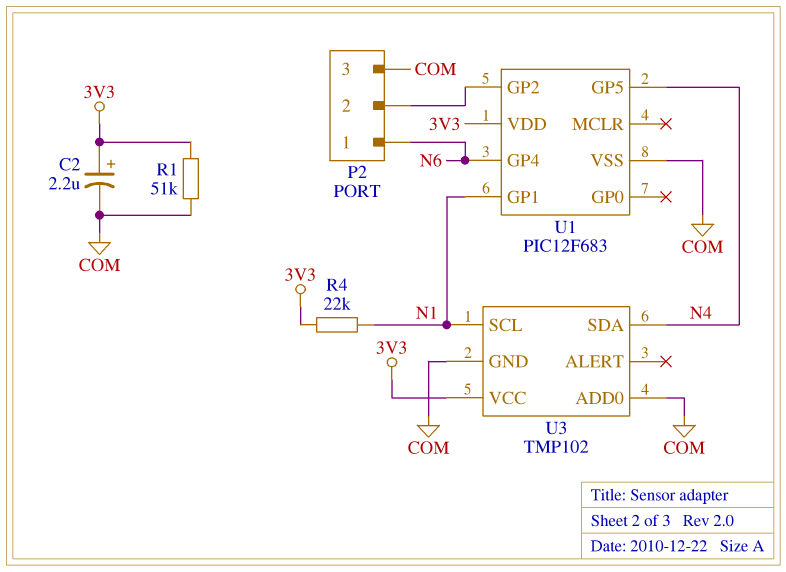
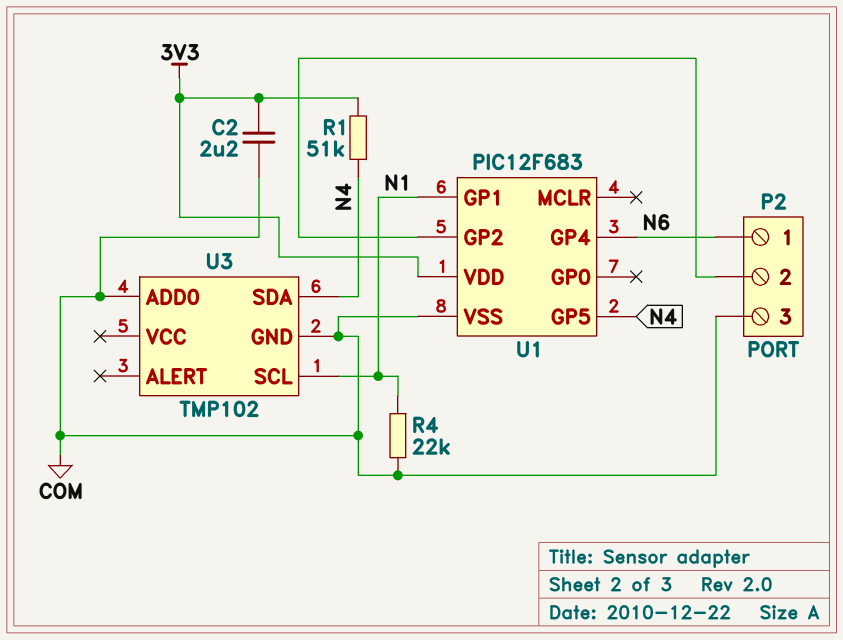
C2: 2.2uF (plus 3V3, minus COM) -> 2.2uF (3V3, COM)
R1: 51k (3V3, COM) -> 51k (3V3, N4)
R4: 22k (3V3, N1) -> 22k (COM, N1)
U3 pin VCC: 3V3 -> none

